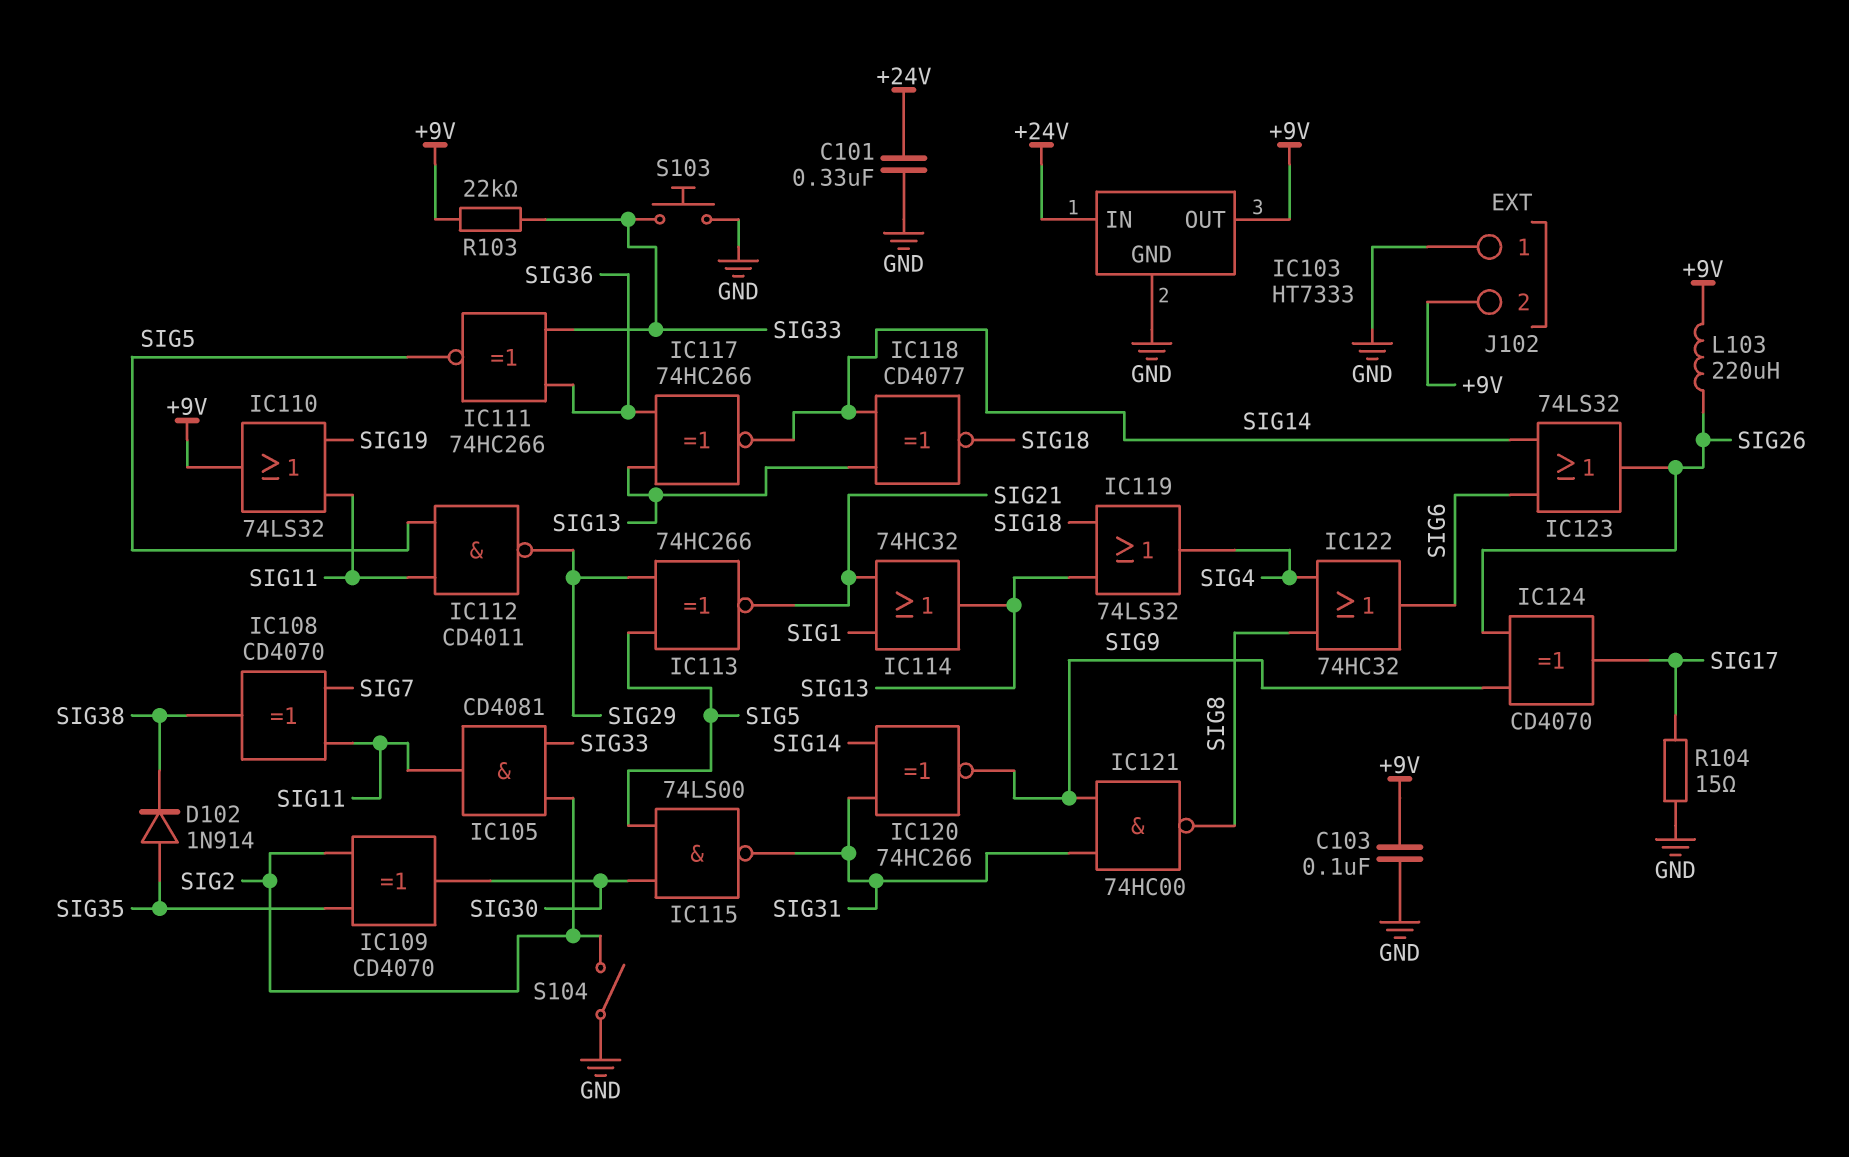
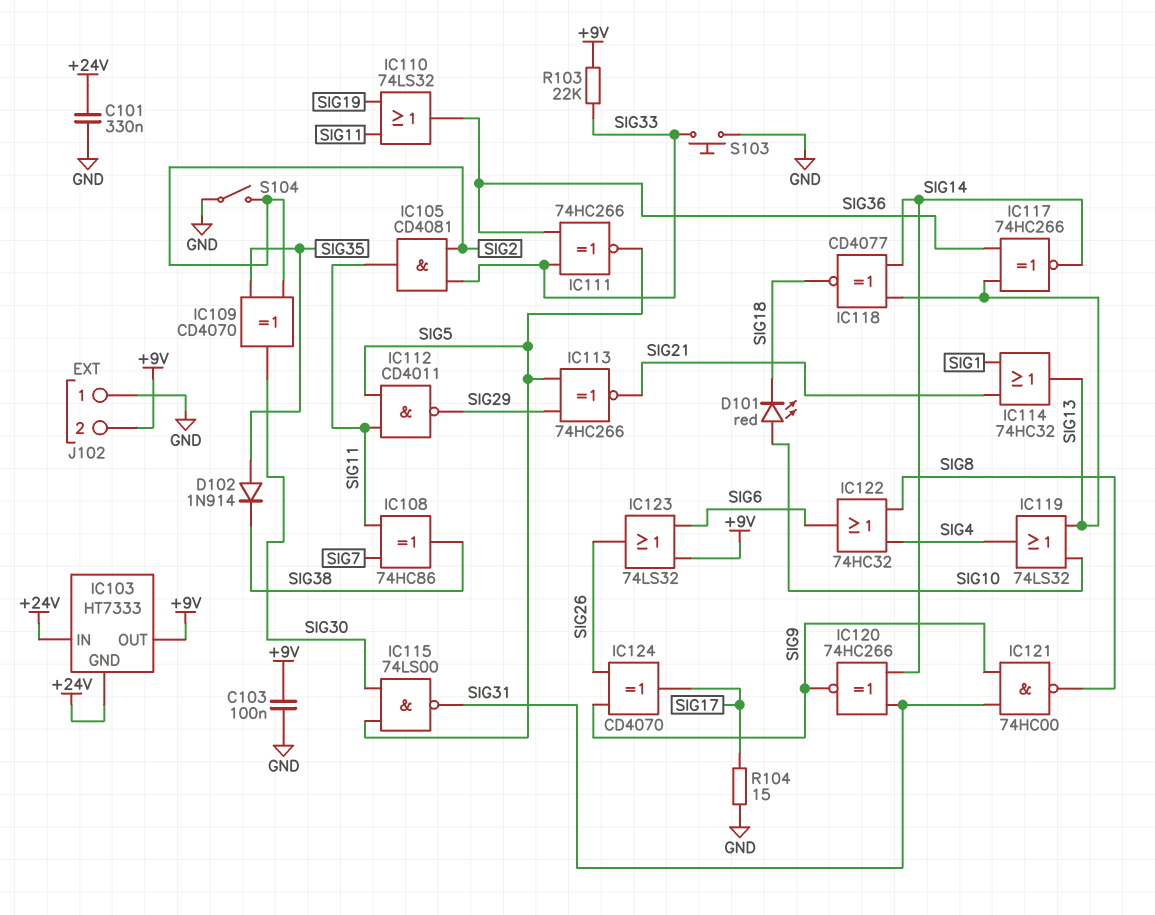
D101: none -> LED red (A SIG10, K SIG18)
IC103 pin GND: GND -> +24V
IC108: XOR CD4070 (in SIG7, in SIG11, out SIG38) -> XOR 74HC86 (in SIG7, in SIG11, out SIG38)
IC110: OR 74LS32 (in SIG11, in SIG19, out +9V) -> OR 74LS32 (in SIG11, in SIG19, out SIG36)
IC119: OR 74LS32 (in SIG13, in SIG18, out SIG4) -> OR 74LS32 (in SIG10, in SIG13, out SIG4)
IC123: OR 74LS32 (in SIG6, in SIG14, out SIG26) -> OR 74LS32 (in +9V, in SIG6, out SIG26)
L103: 220uH (+9V, SIG26) -> none

